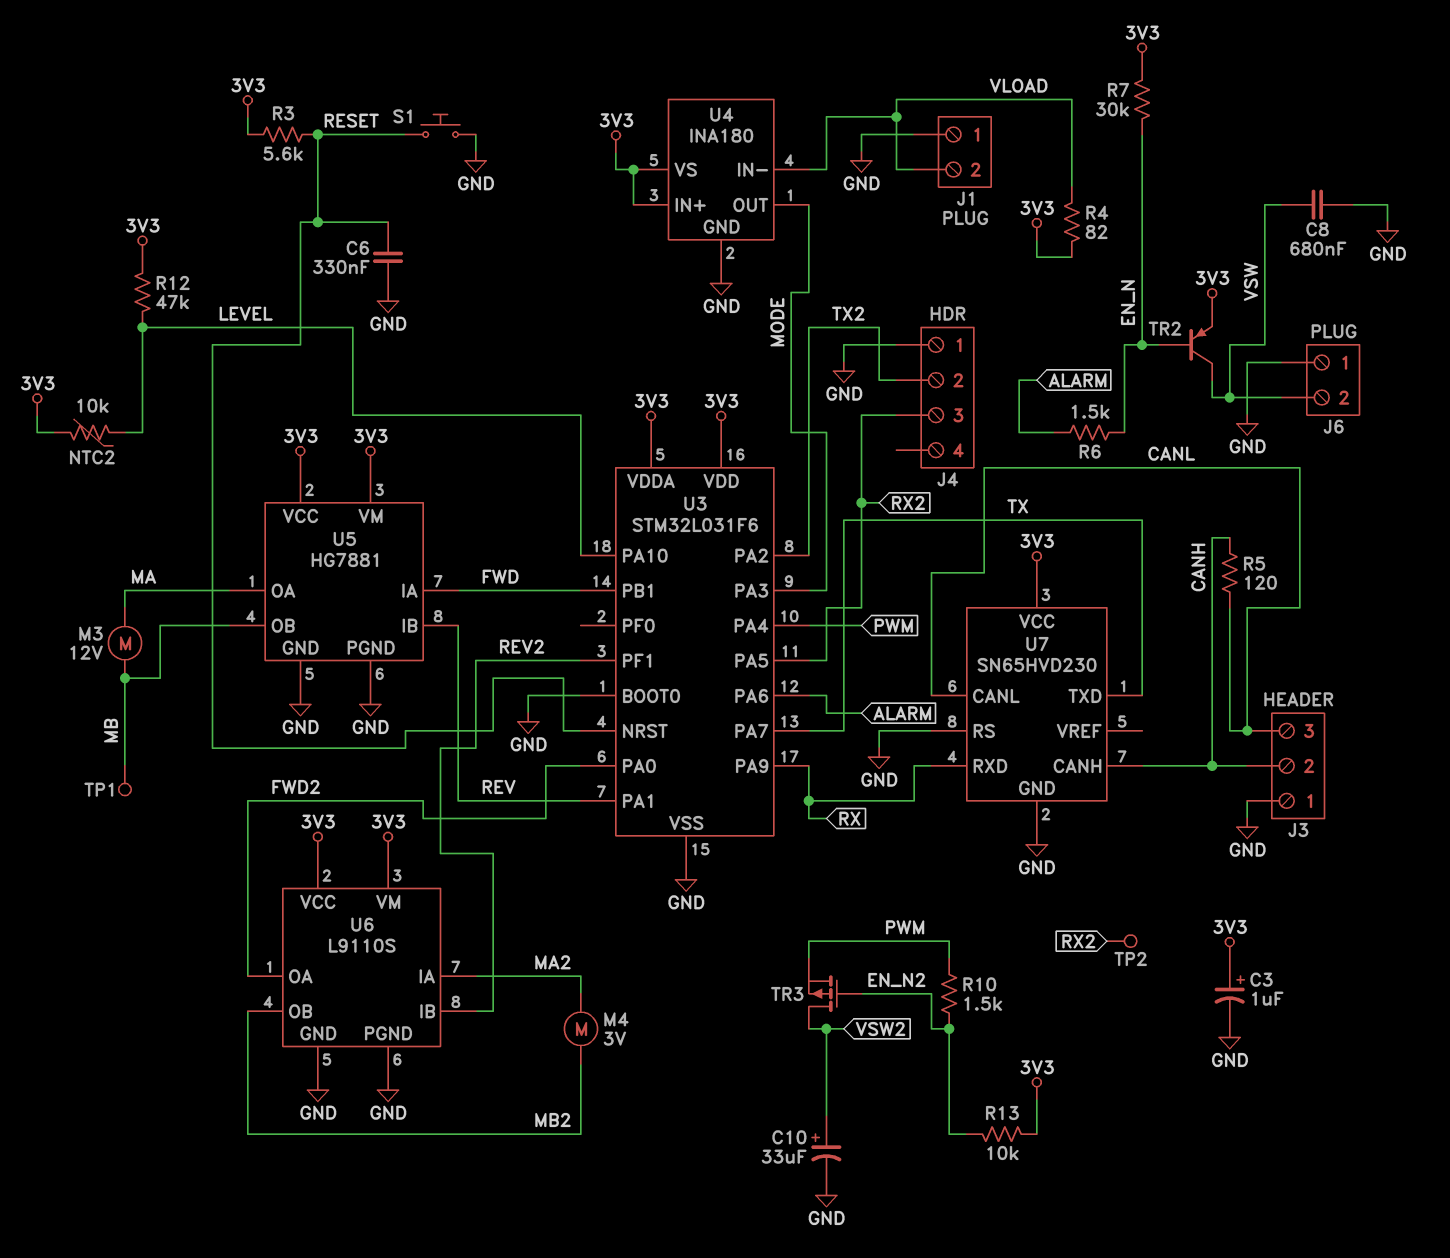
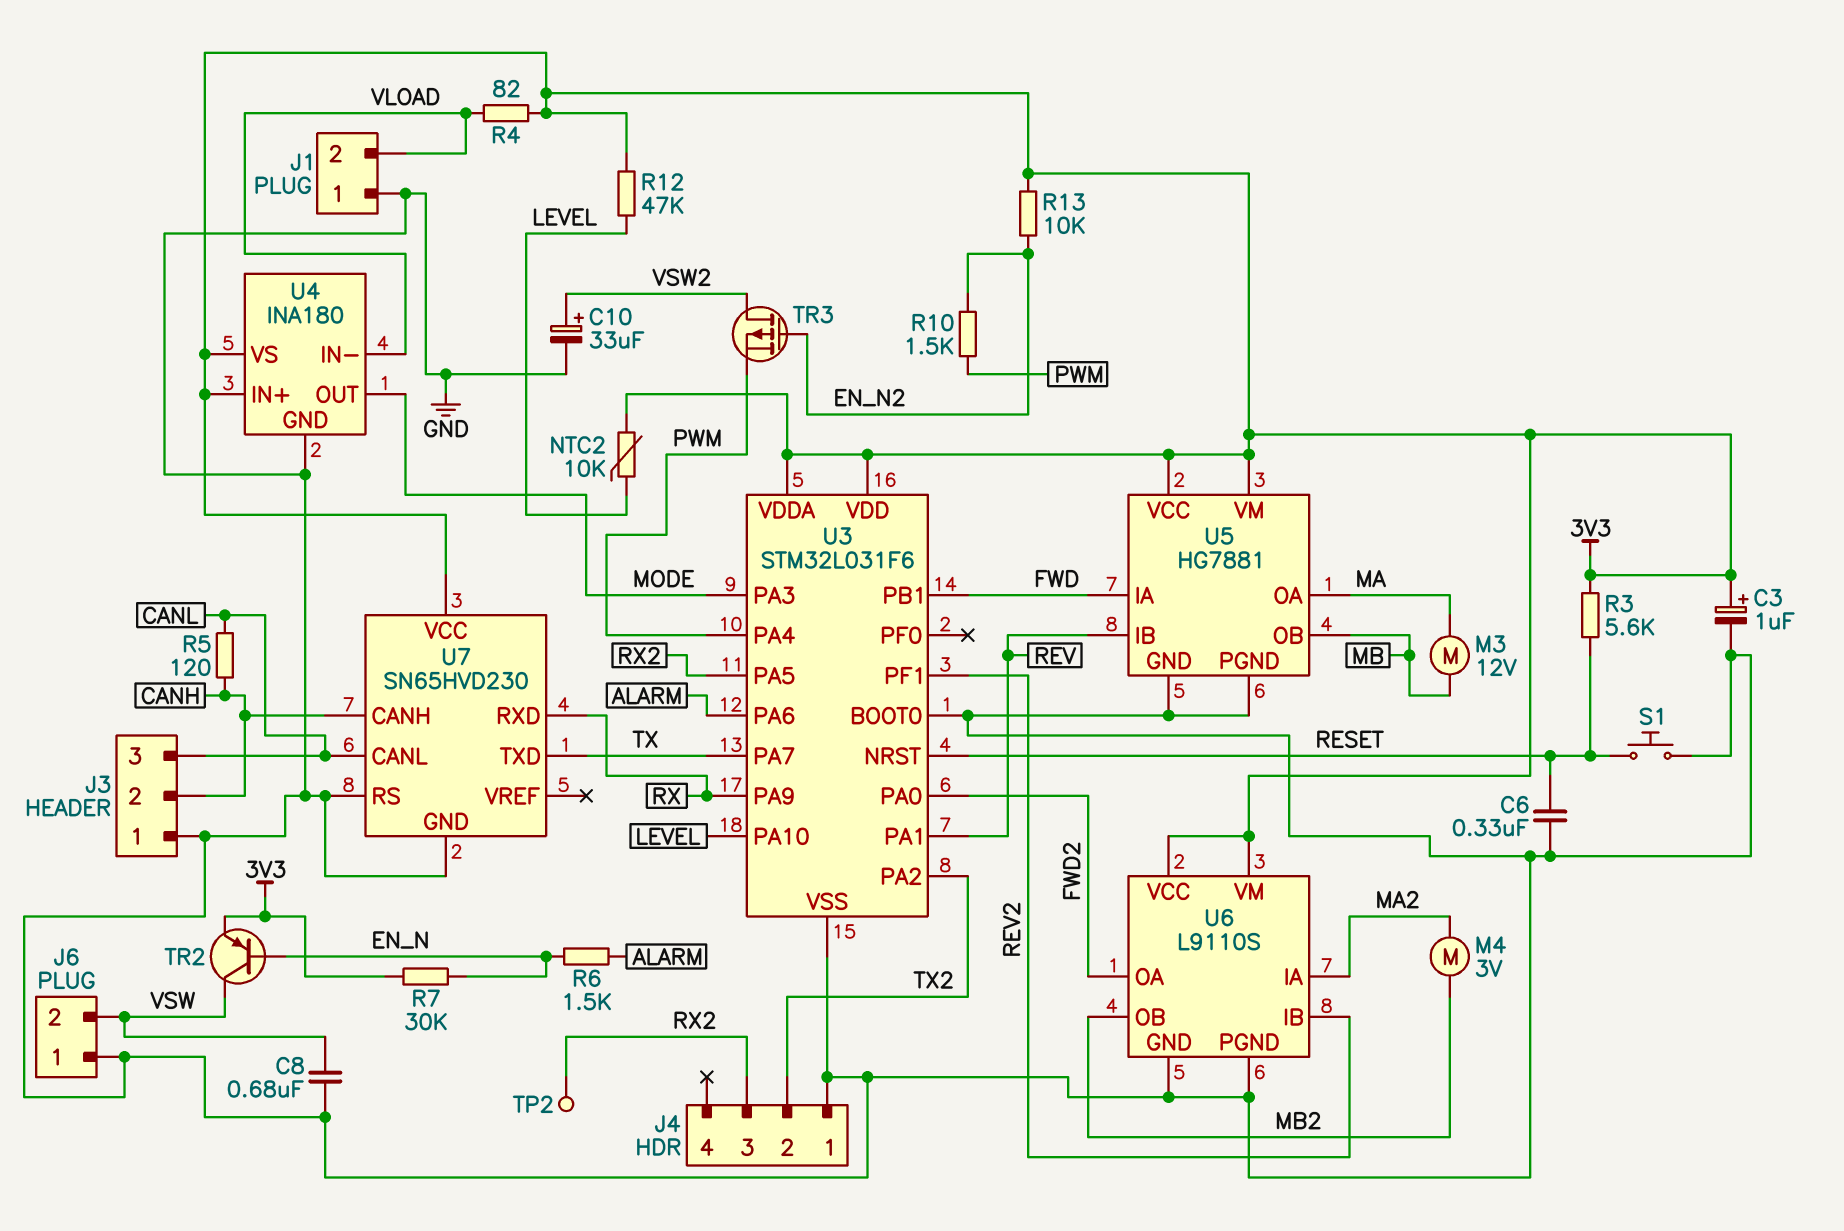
TP1: test point (MB) -> none

